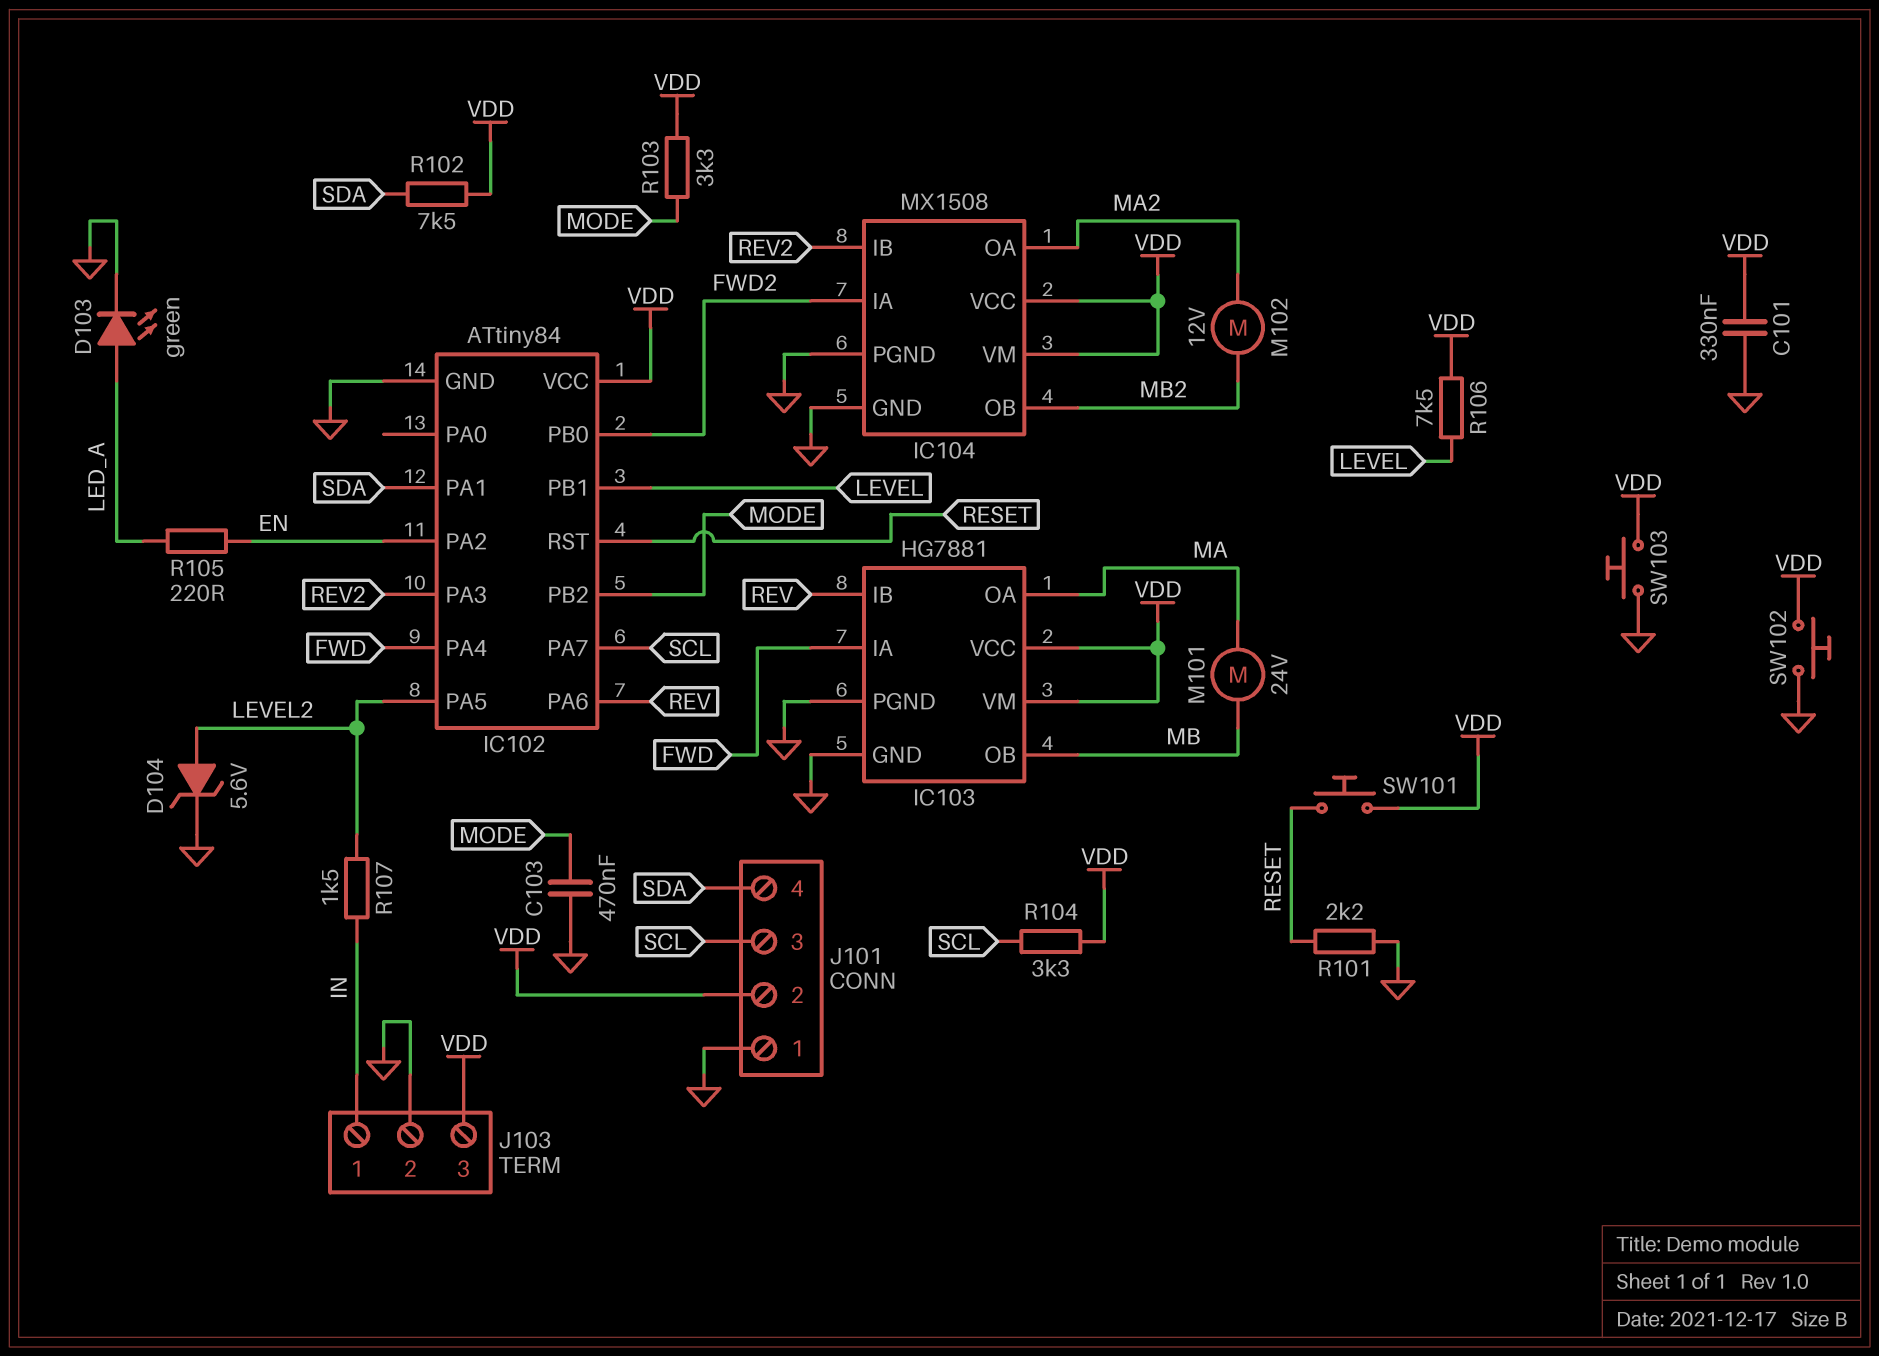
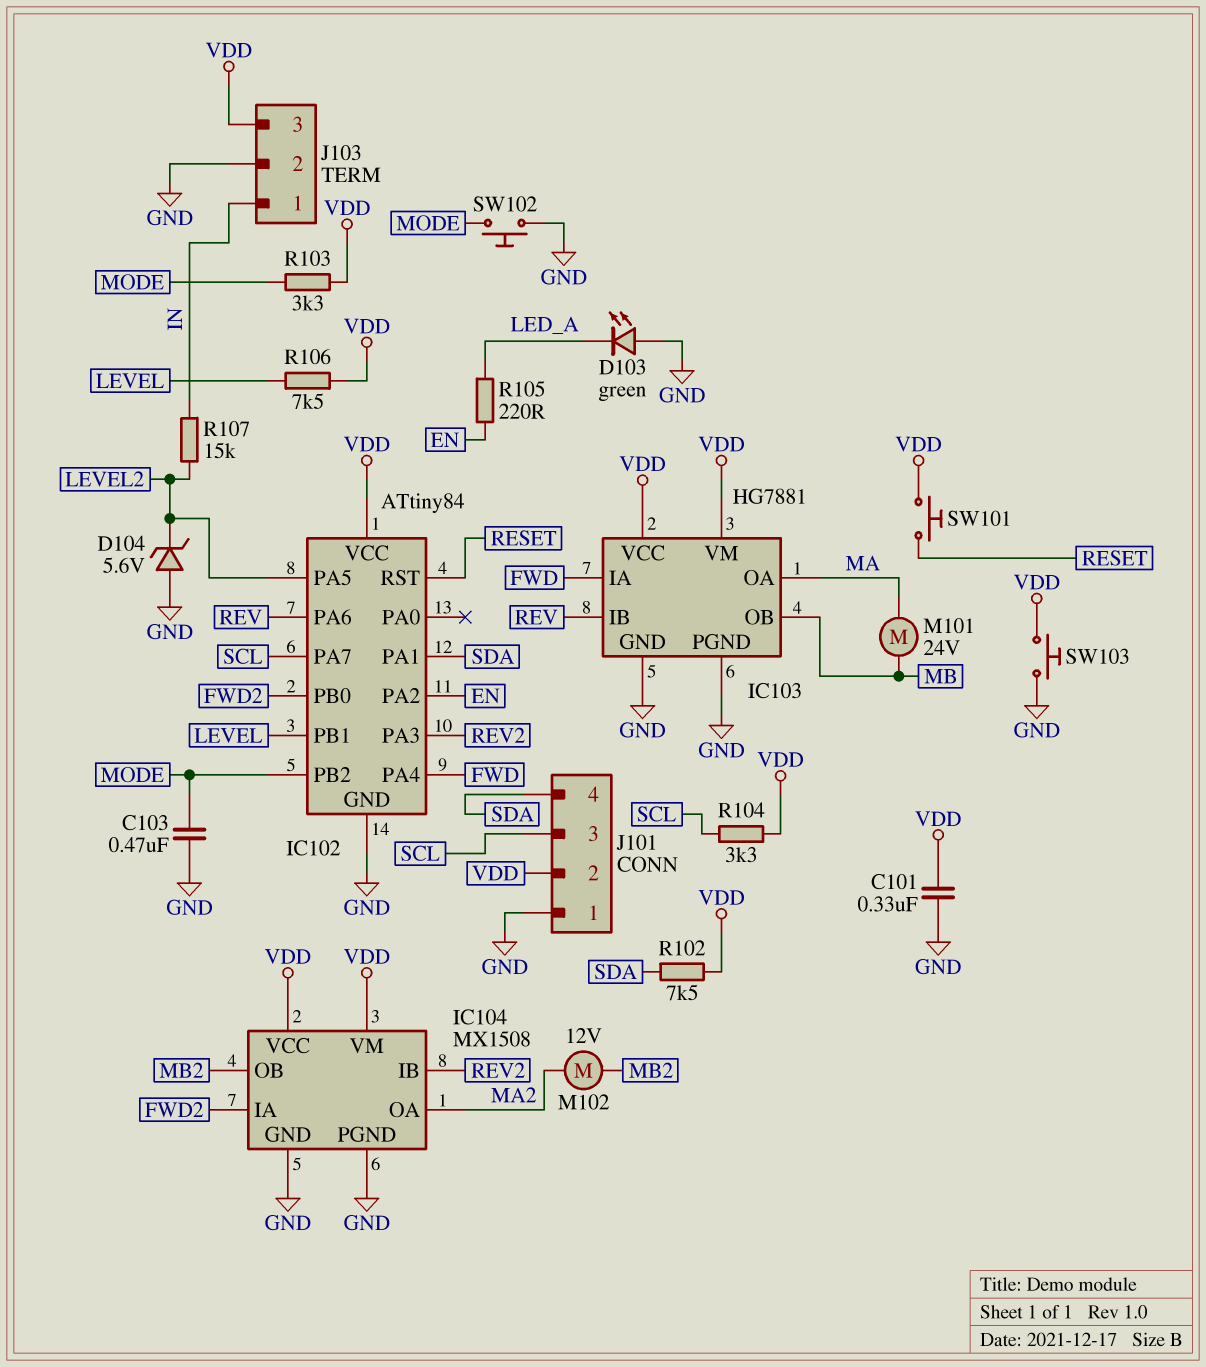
D103: LED green (A LED_A, K GND) -> LED green (A GND, K LED_A)
D104: zener 5.6V (A LEVEL2, K GND) -> zener 5.6V (A GND, K LEVEL2)
R101: 2.2k (GND, RESET) -> none
R107: 1.5k (IN, LEVEL2) -> 15k (IN, LEVEL2)
SW102: button (GND, VDD) -> button (GND, MODE)

